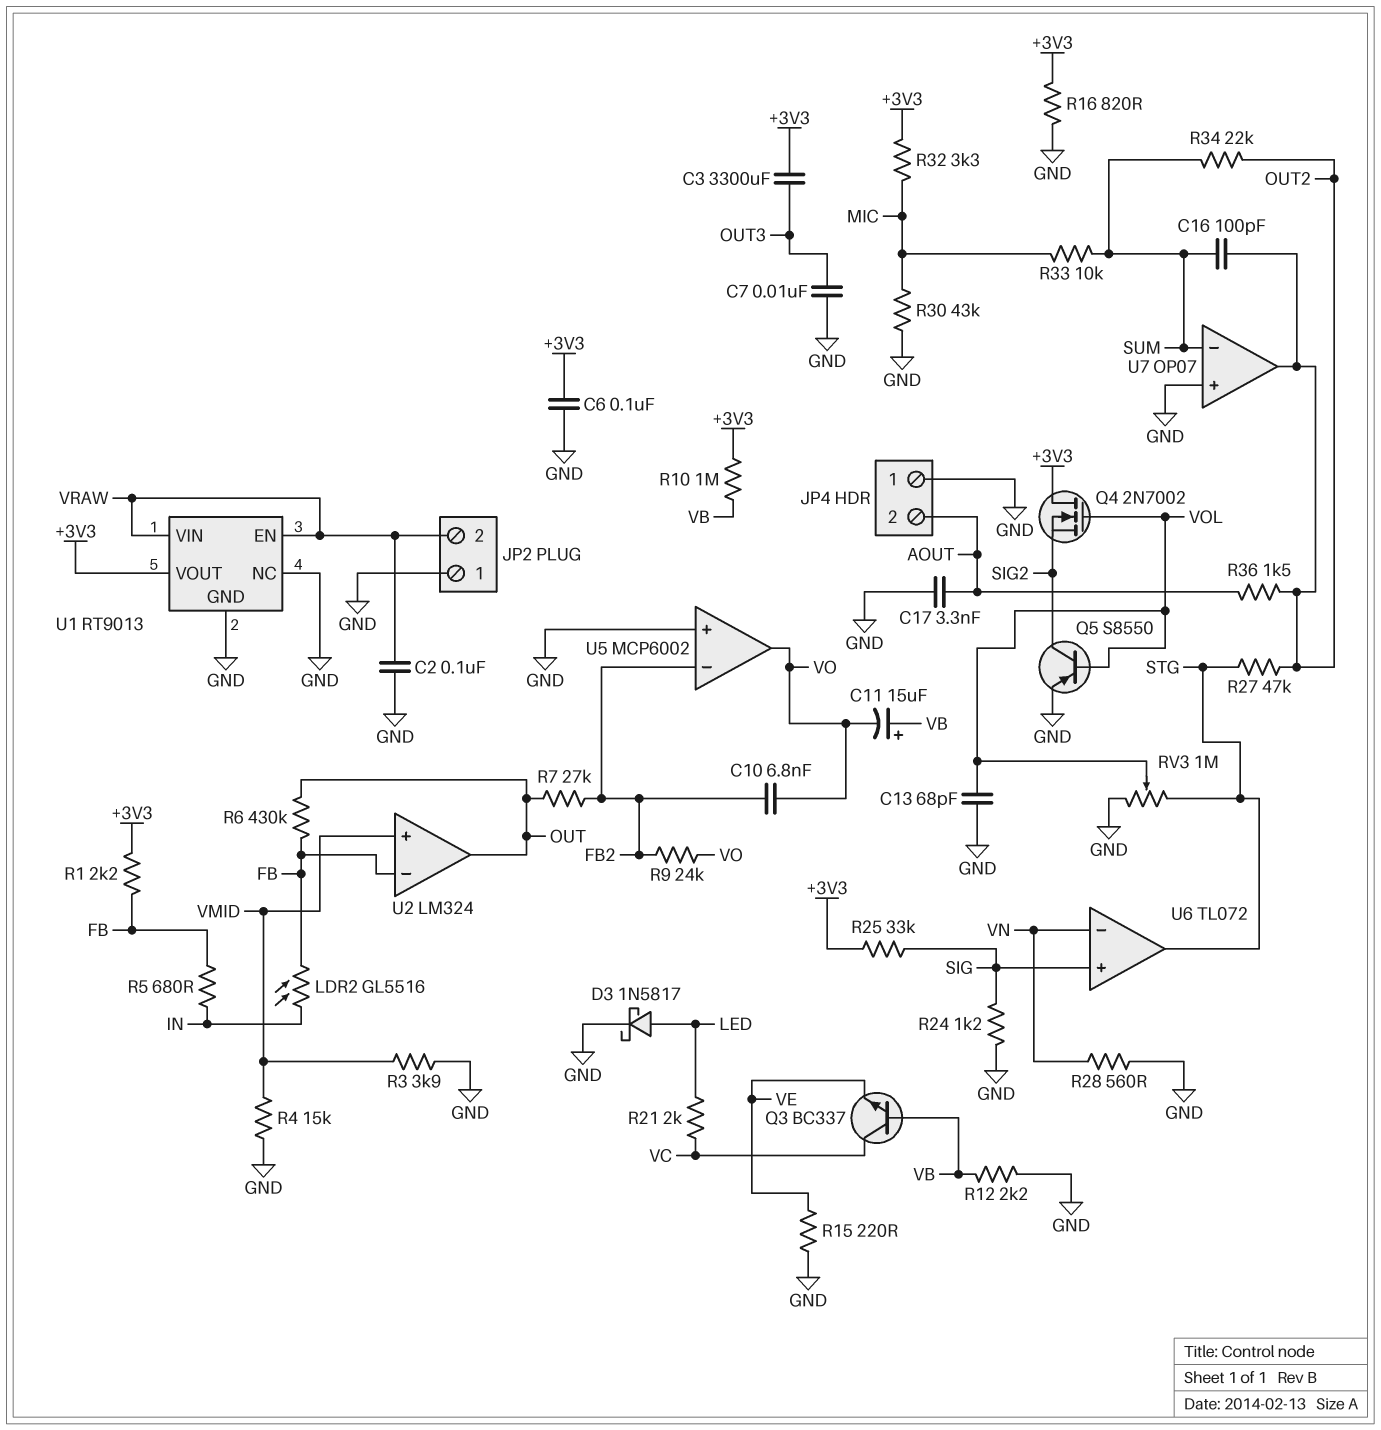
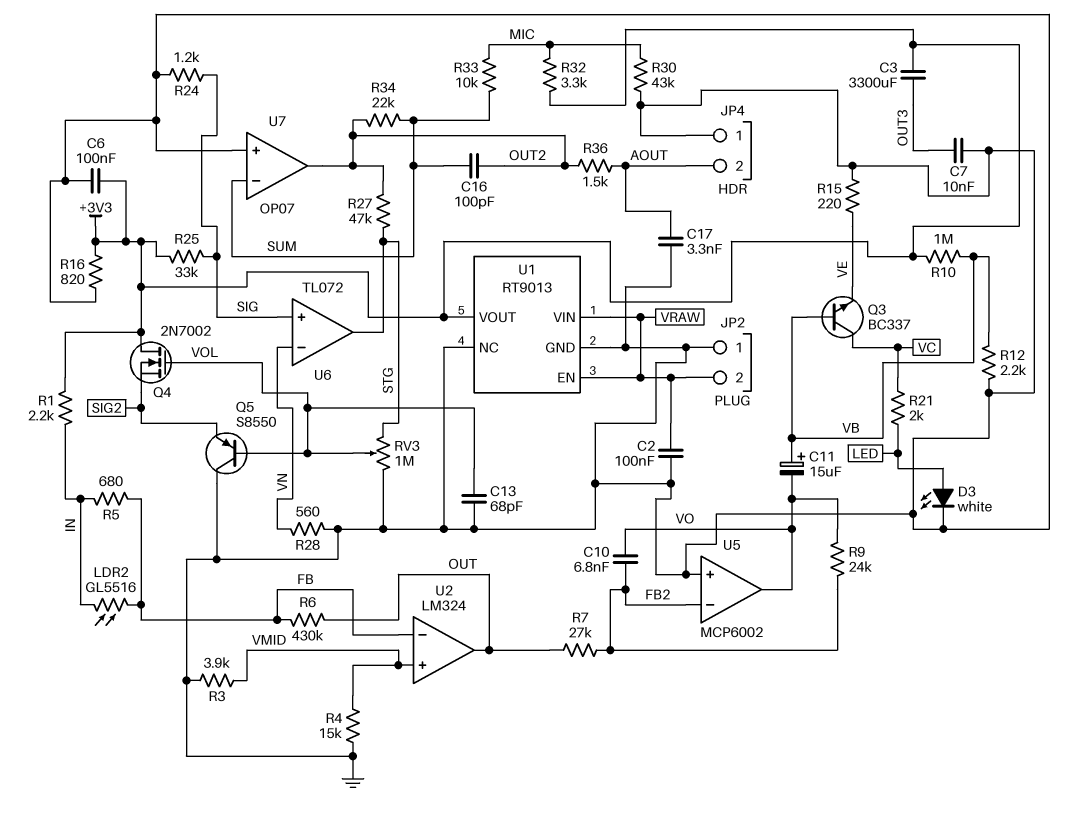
D3: schottky 1N5817 (A LED, K GND) -> LED white (A LED, K GND)
Q5: PNP S8550 (B VOL, C SIG2, E GND) -> PNP S8550 (B VOL, C GND, E SIG2)
R1: 2.2k (+3V3, FB) -> 2.2k (+3V3, IN)

